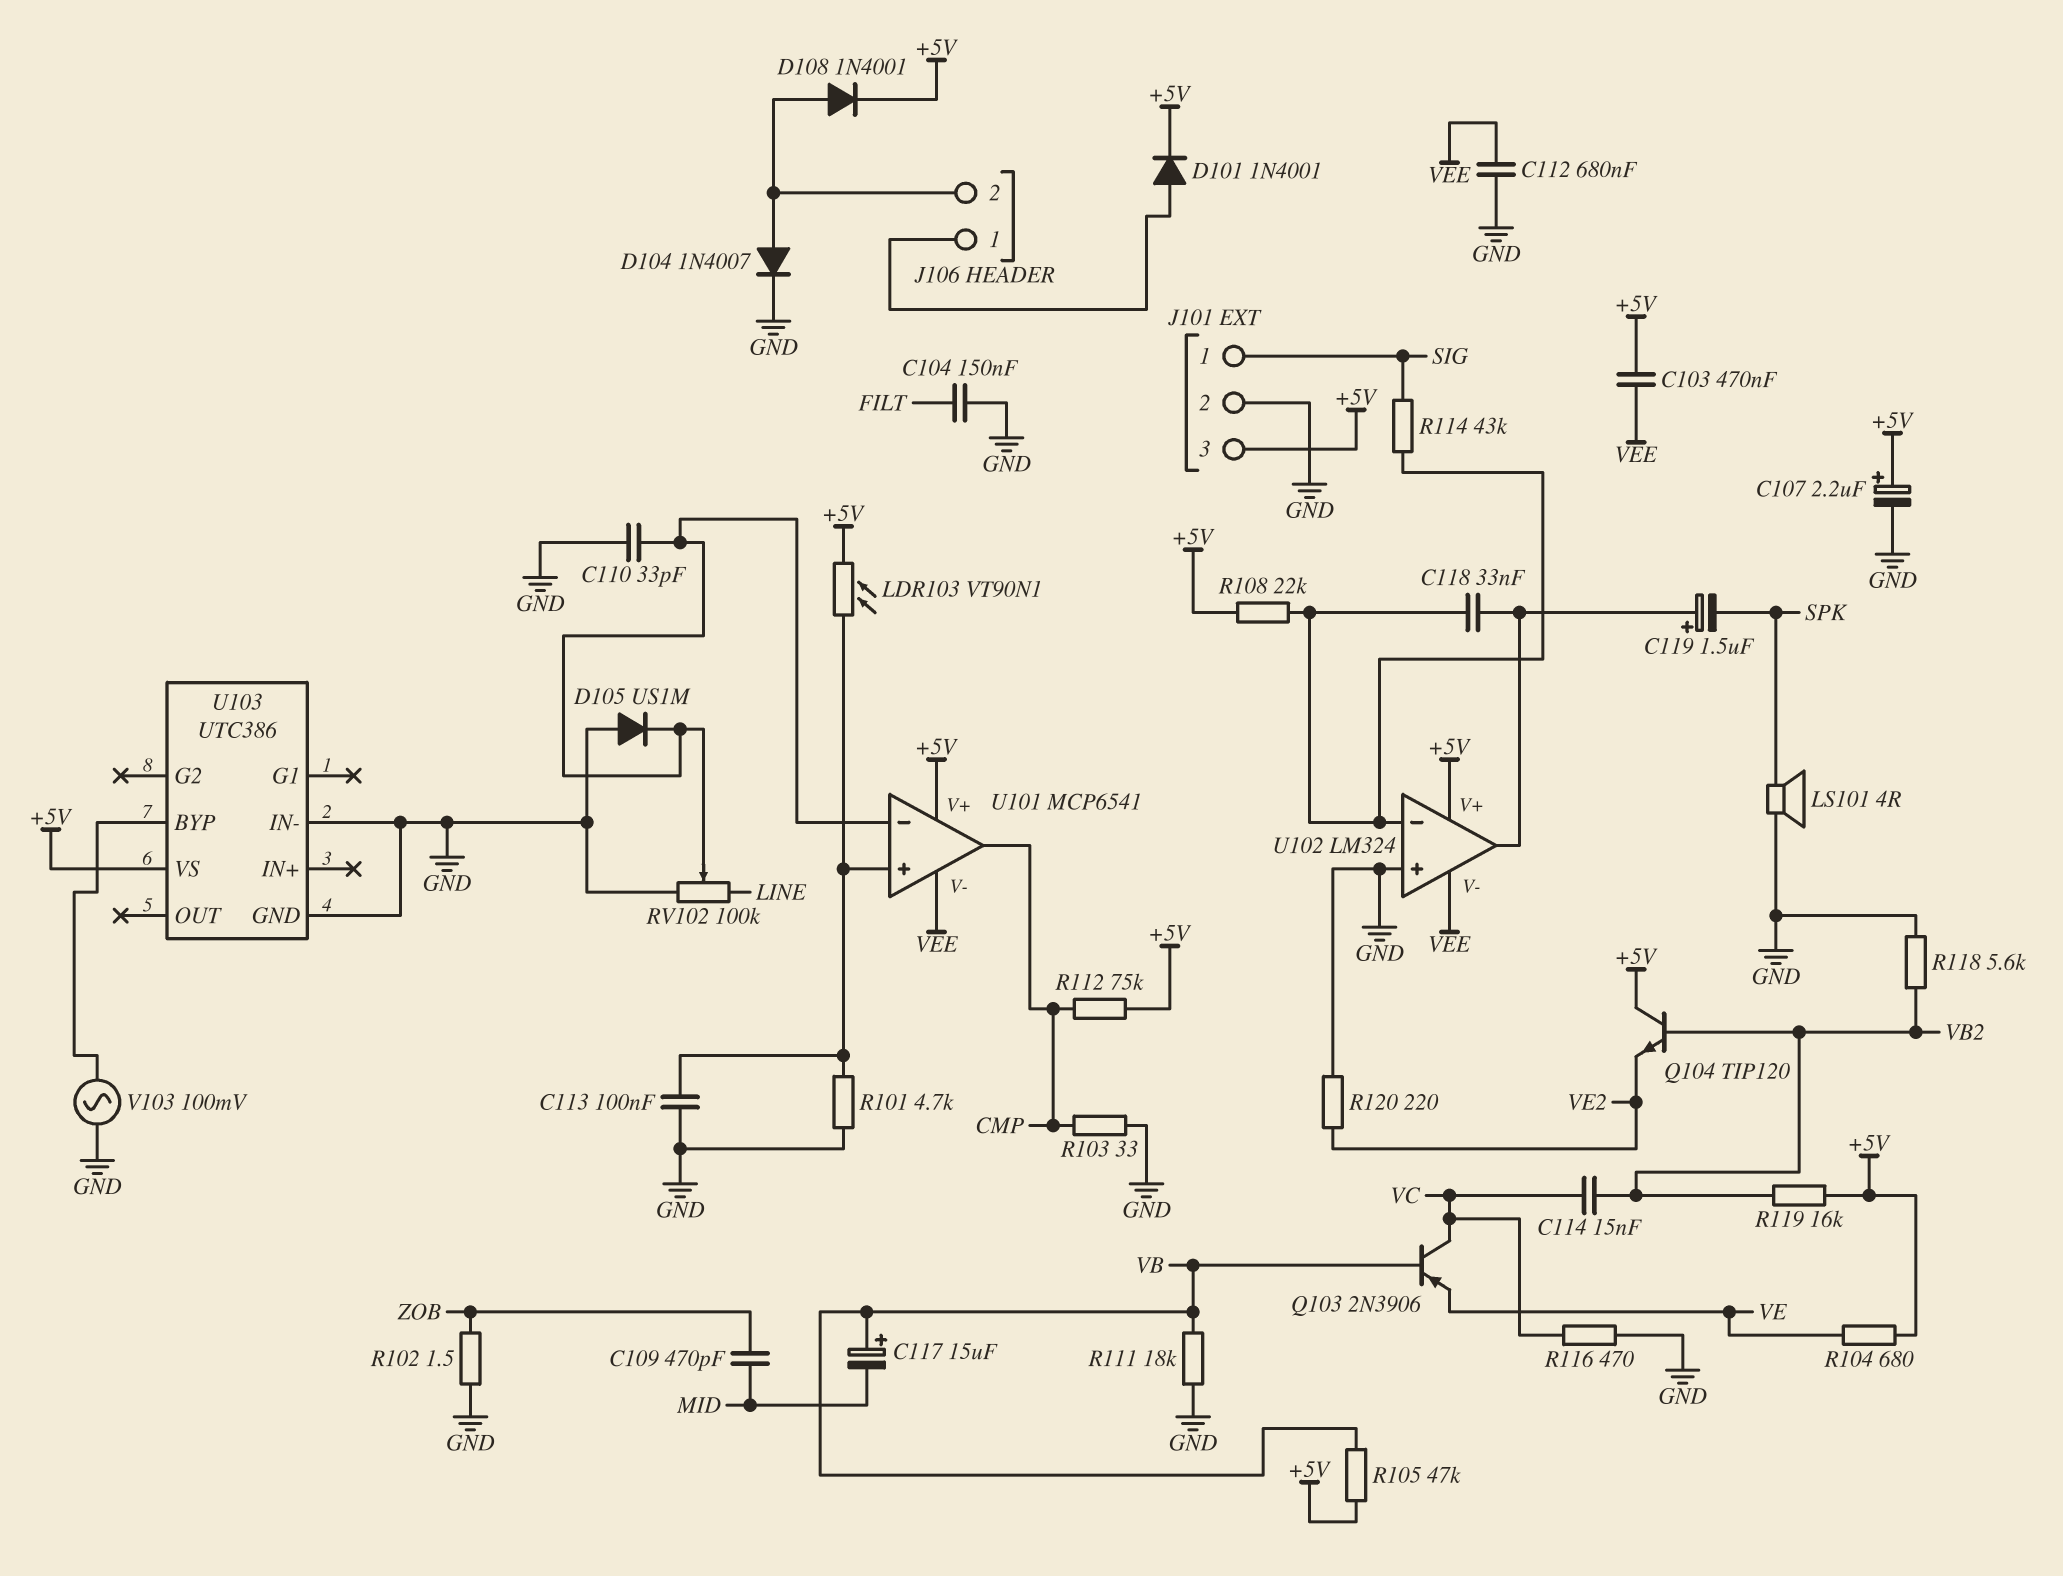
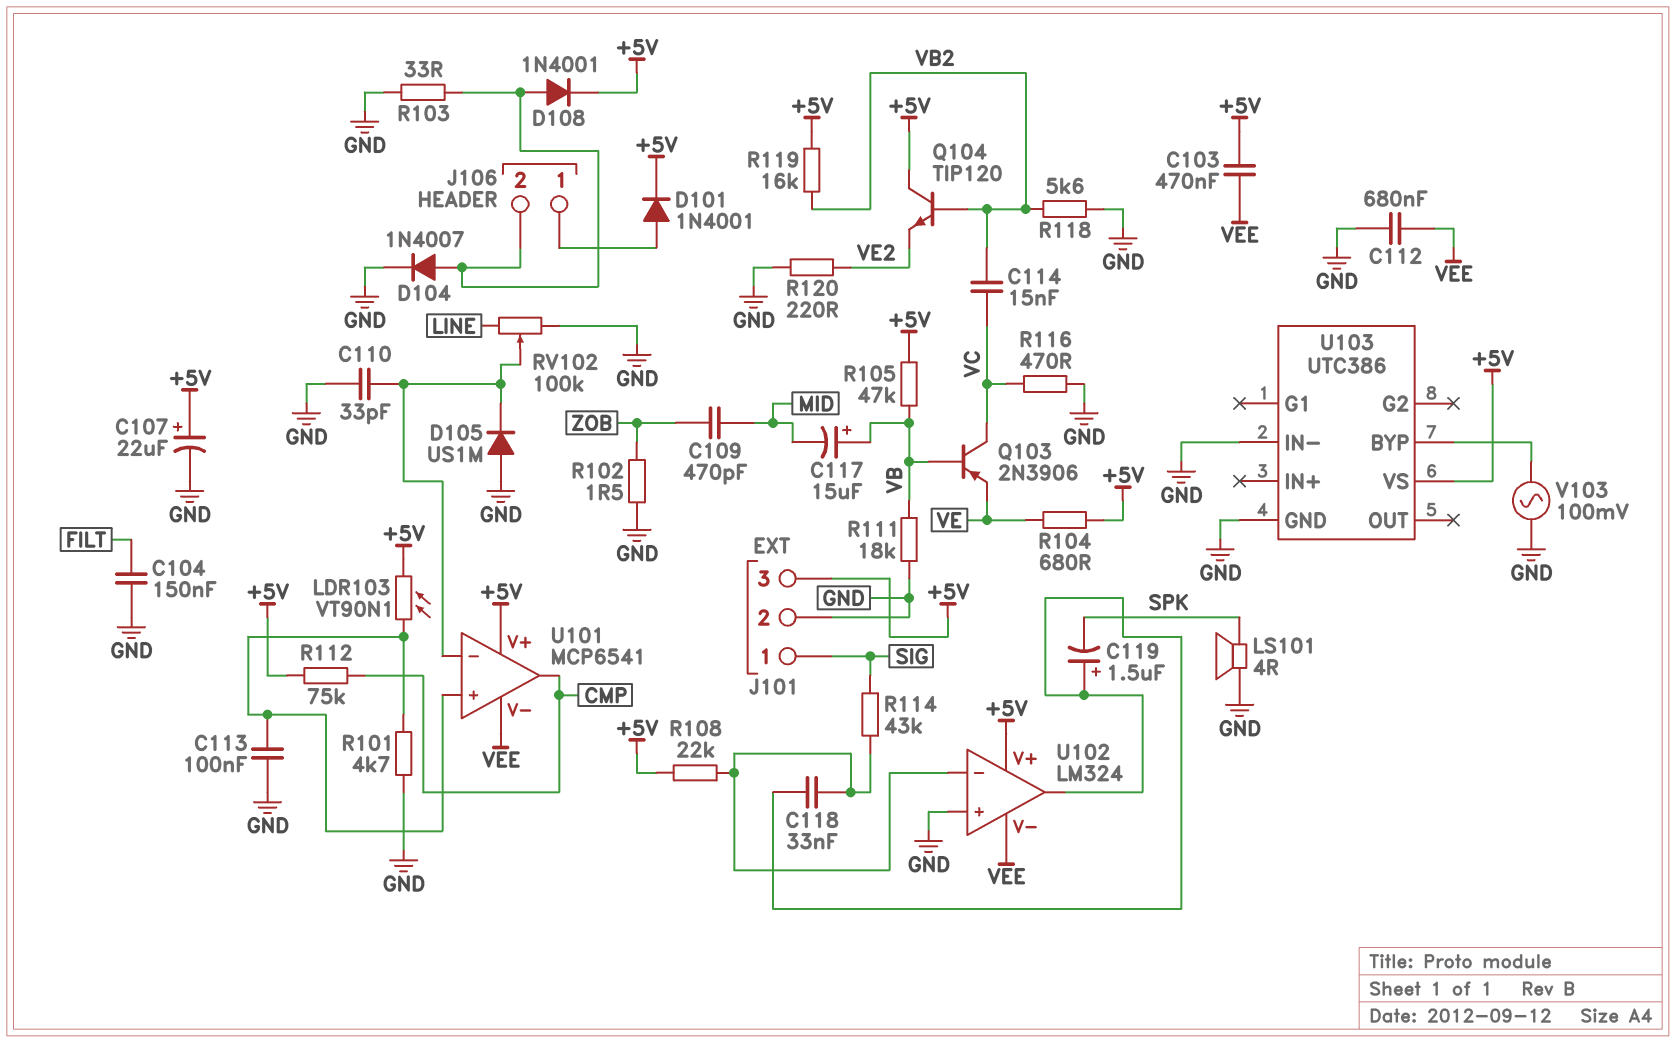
C107: 2.2uF (plus +5V, minus GND) -> 22uF (plus +5V, minus GND)
R103: 33 (CMP, GND) -> 33 (GND, J106/2)

